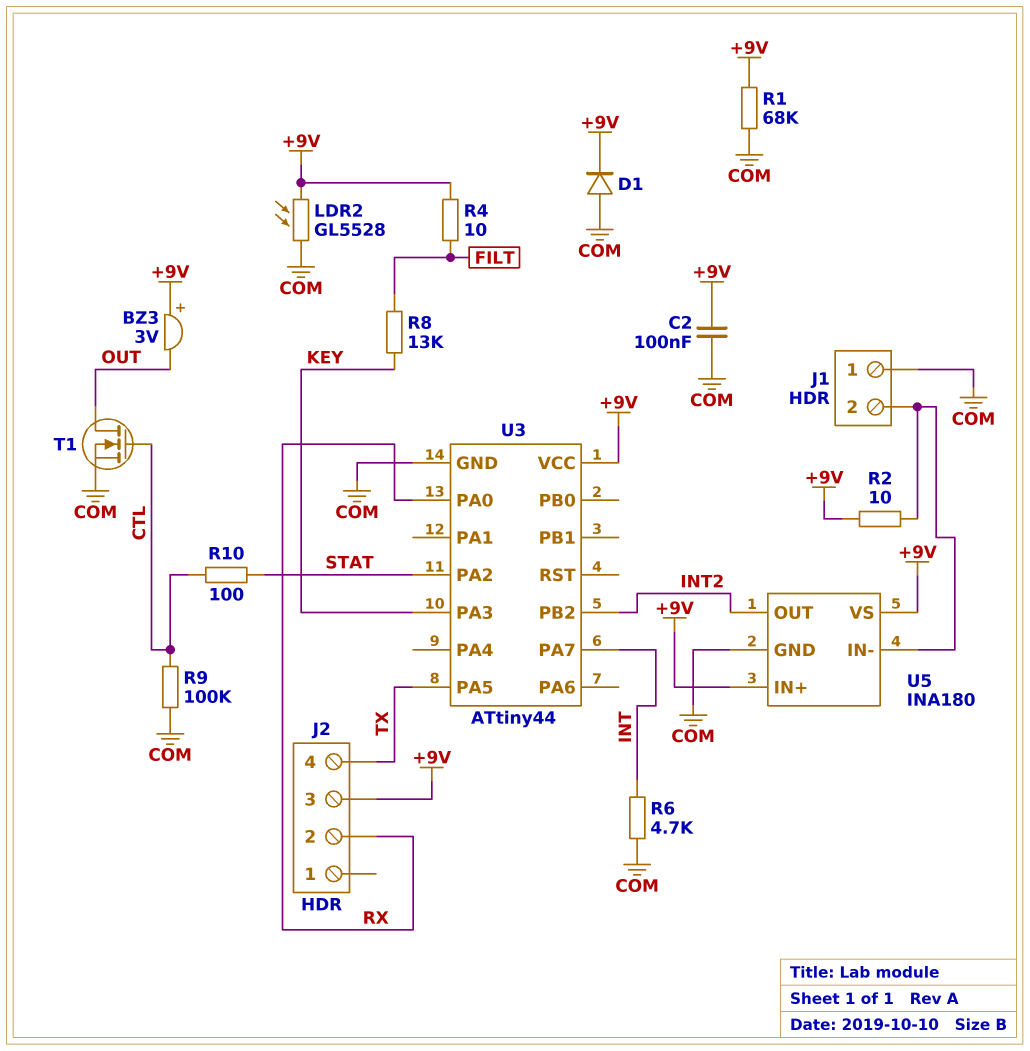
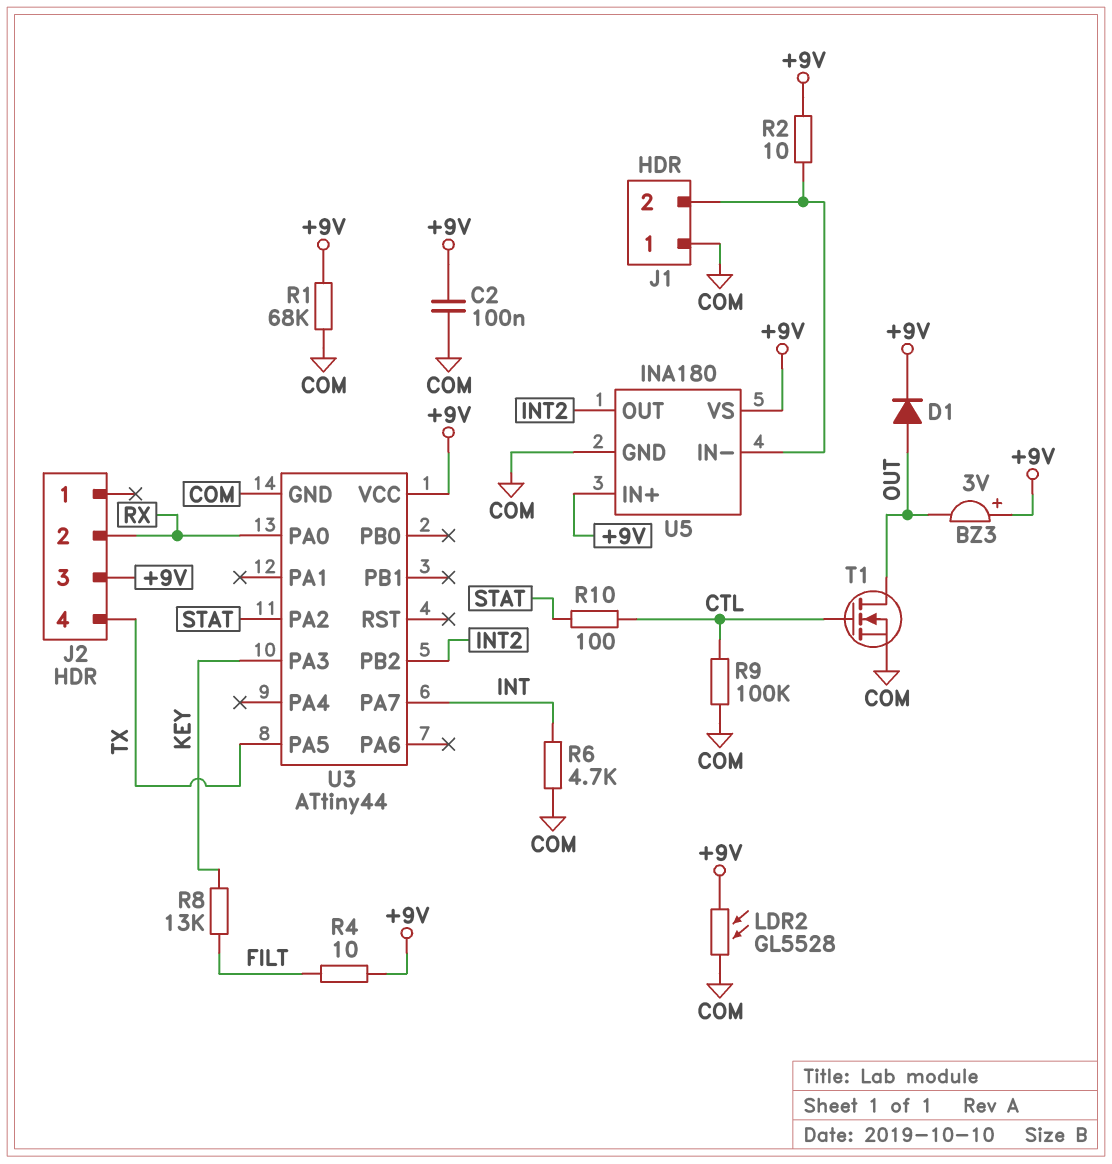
D1: diode (A COM, K +9V) -> diode (A OUT, K +9V)

